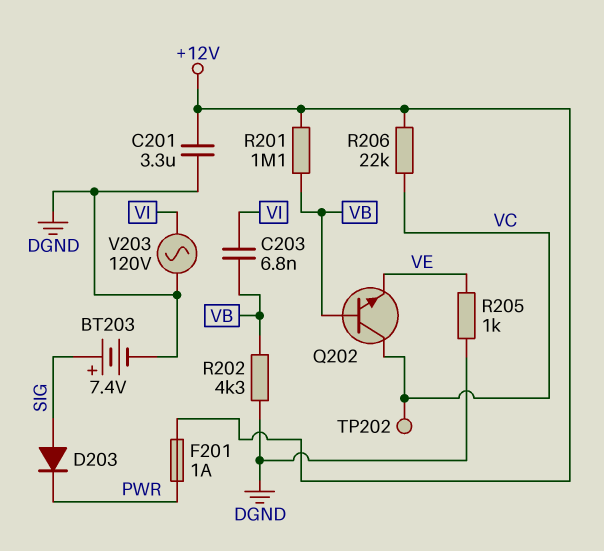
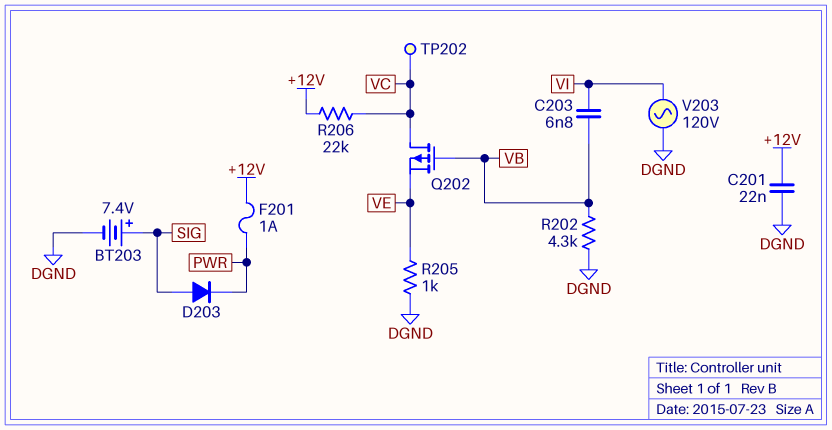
C201: 3.3uF (+12V, DGND) -> 22nF (+12V, DGND)
Q202: NPN (B VB, C VC, E VE) -> PMOS (G VB, D VC, S VE)
R201: 1.1M (+12V, VB) -> none

